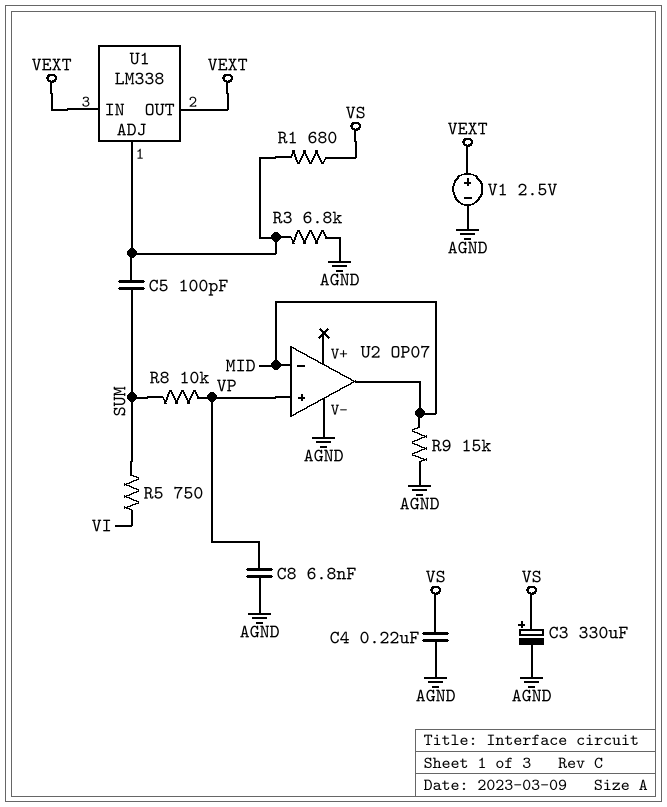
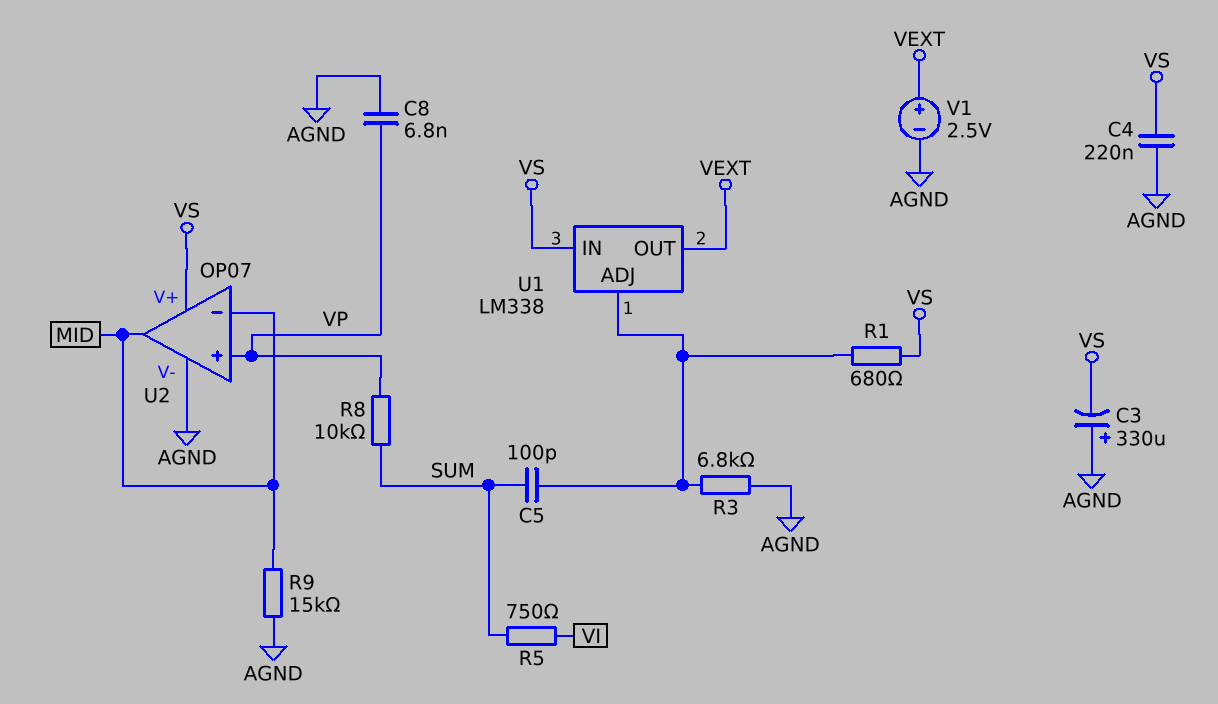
C3: 330uF (plus VS, minus AGND) -> 330uF (plus AGND, minus VS)
U1 pin IN: VEXT -> VS
U2 pin V+: none -> VS

